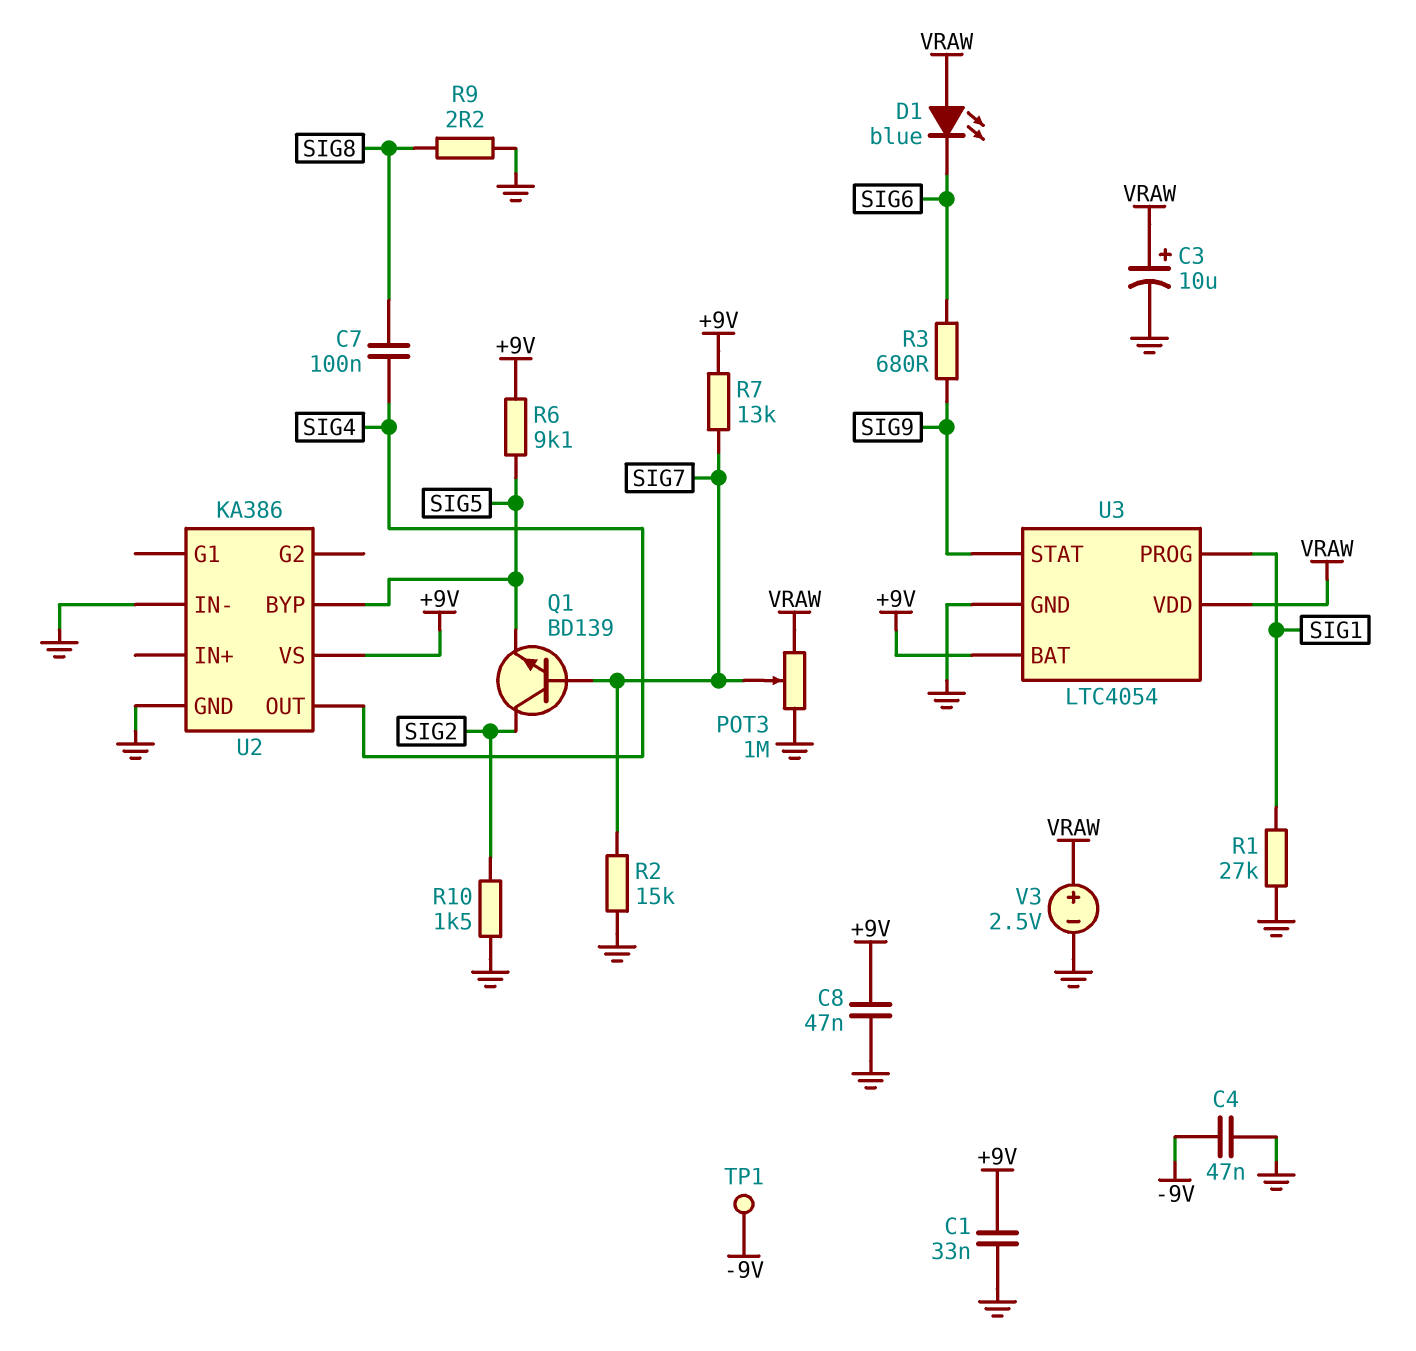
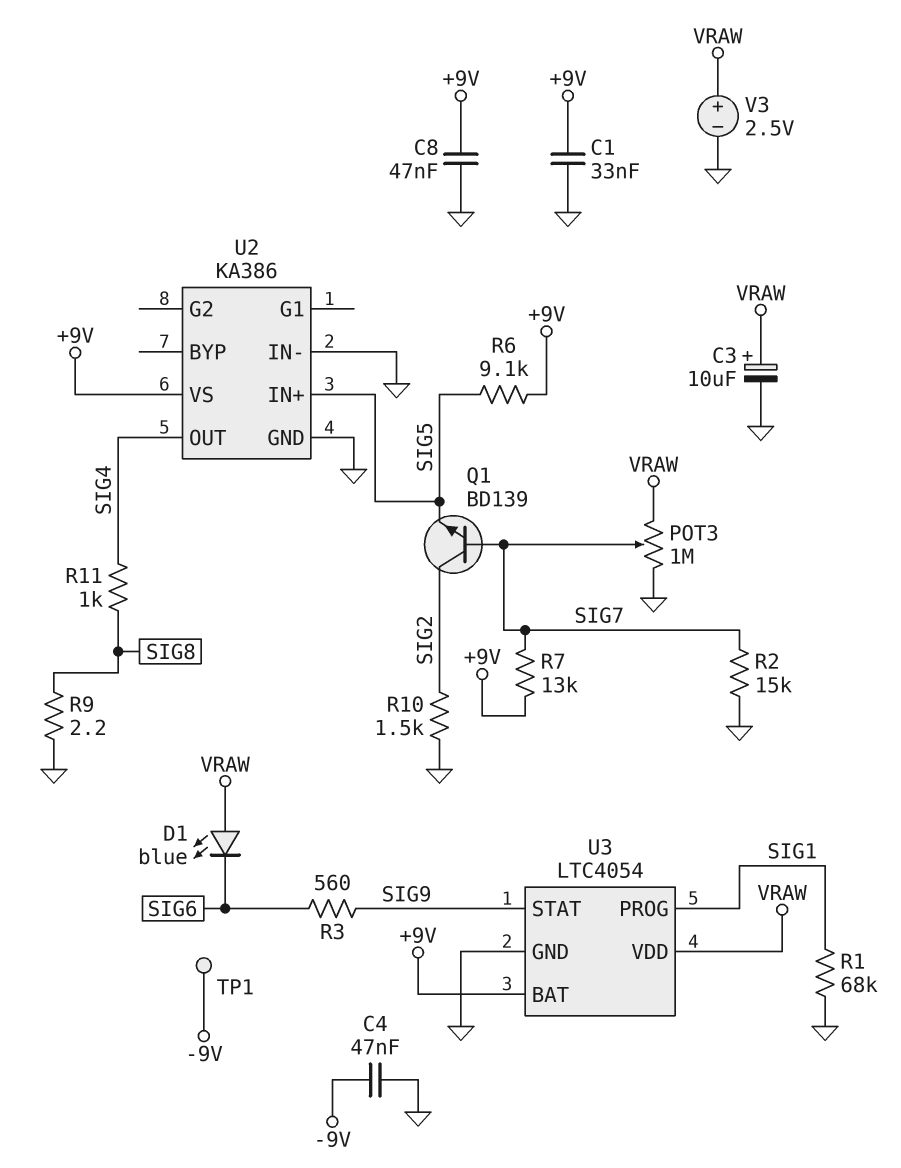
C7: 100nF (SIG4, SIG8) -> none
R1: 27k (GND, SIG1) -> 68k (GND, SIG1)
R3: 680 (SIG6, SIG9) -> 560 (SIG6, SIG9)
R11: none -> 1k (SIG4, SIG8)
U2 pin BYP: SIG5 -> none
U2 pin IN+: none -> SIG5

